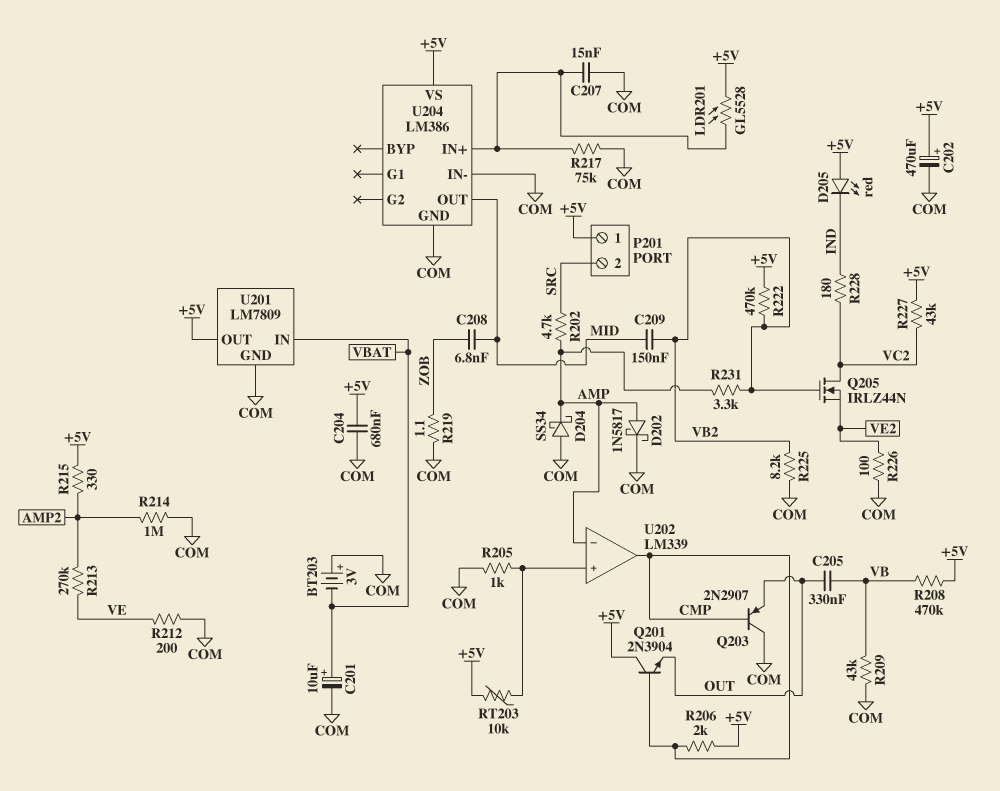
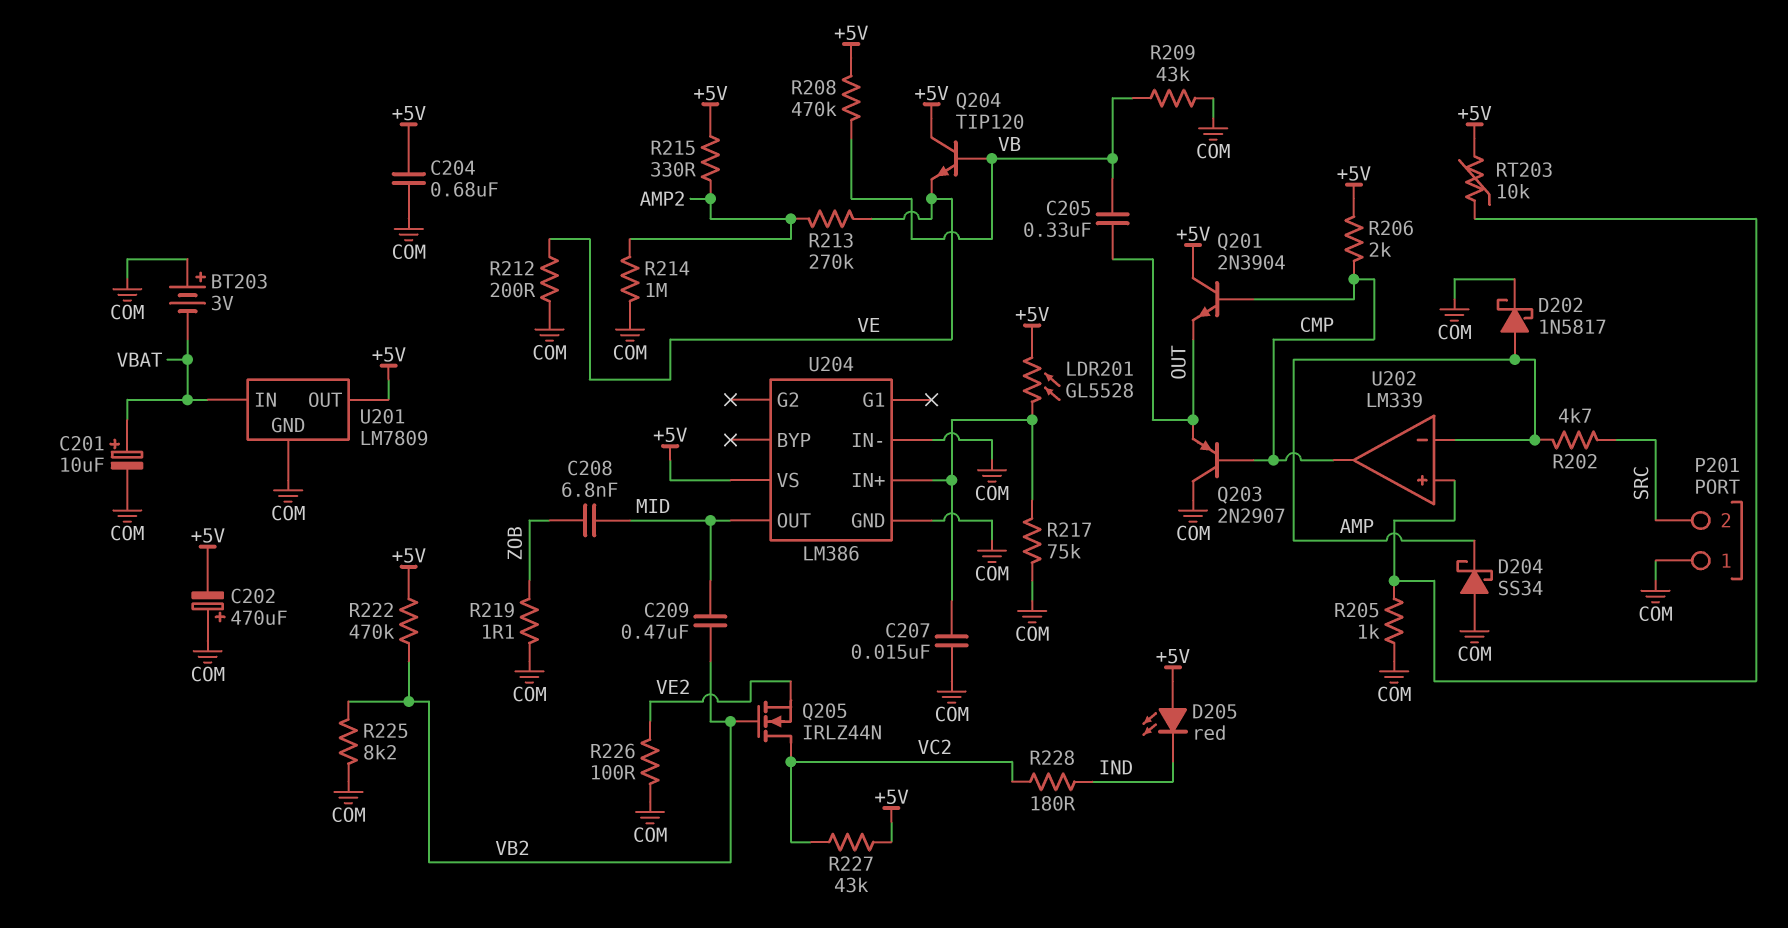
C202: 470uF (plus +5V, minus COM) -> 470uF (plus COM, minus +5V)
C209: 150nF (MID, VB2) -> 470nF (MID, VB2)
P201 pin 1: +5V -> COM
Q204: none -> NPN TIP120 (B VB, C +5V, E VE)
R231: 3.3k (AMP, VB2) -> none

